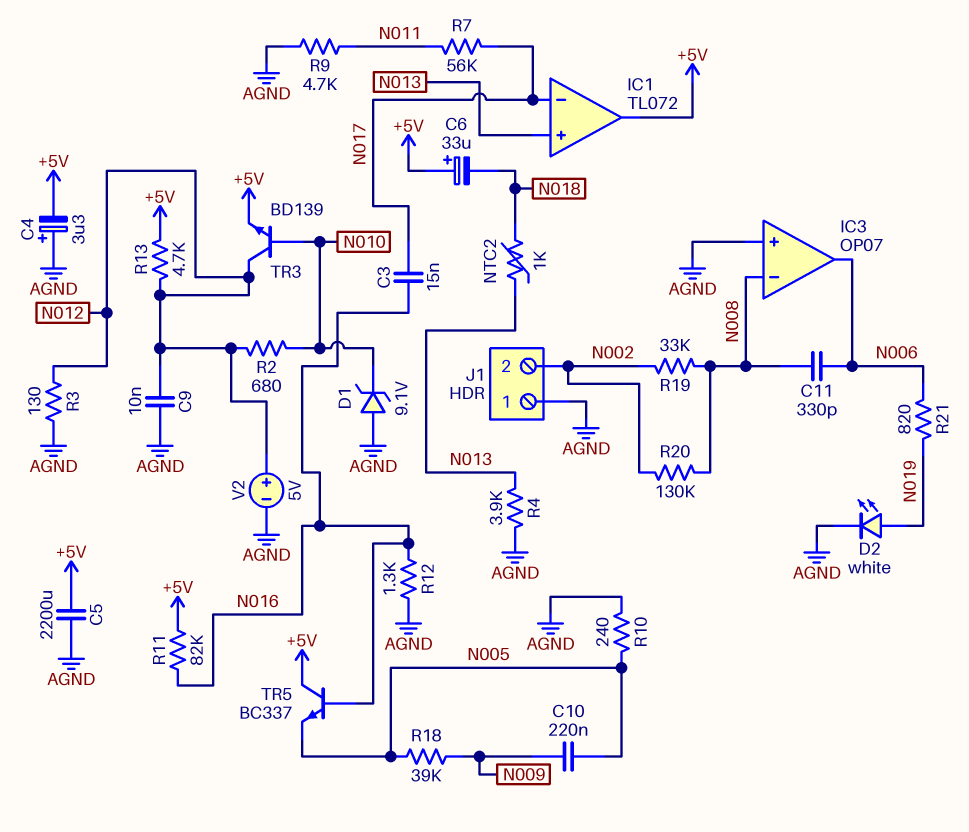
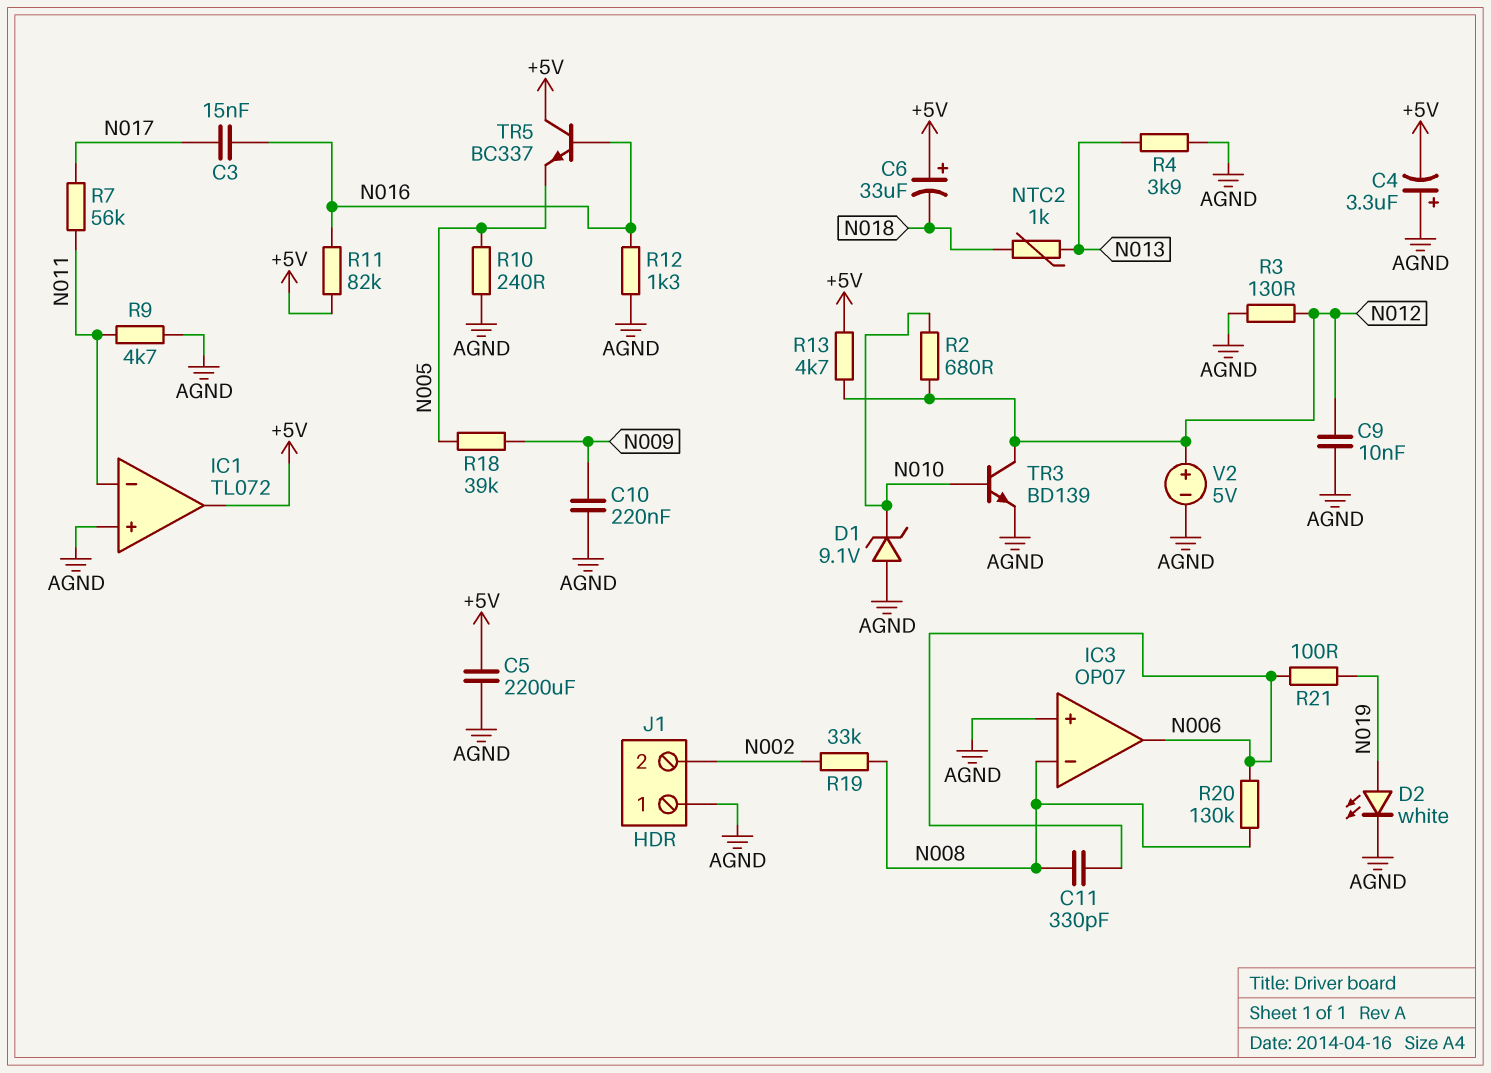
C10: 220nF (N005, N009) -> 220nF (AGND, N009)
IC1 pin in+: N013 -> AGND
IC1 pin in-: N017 -> N011
R20: 130k (N002, N008) -> 130k (N006, N008)
R21: 820 (N006, N019) -> 100 (N006, N019)
TR3: NPN BD139 (B N010, C N012, E +5V) -> NPN BD139 (B N010, C N012, E AGND)

